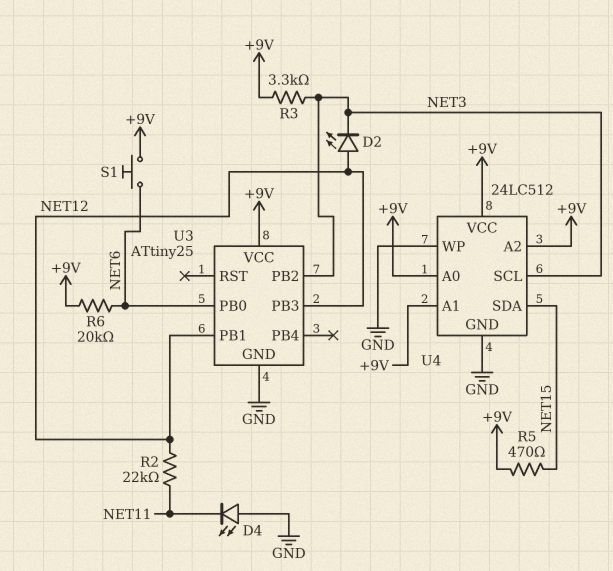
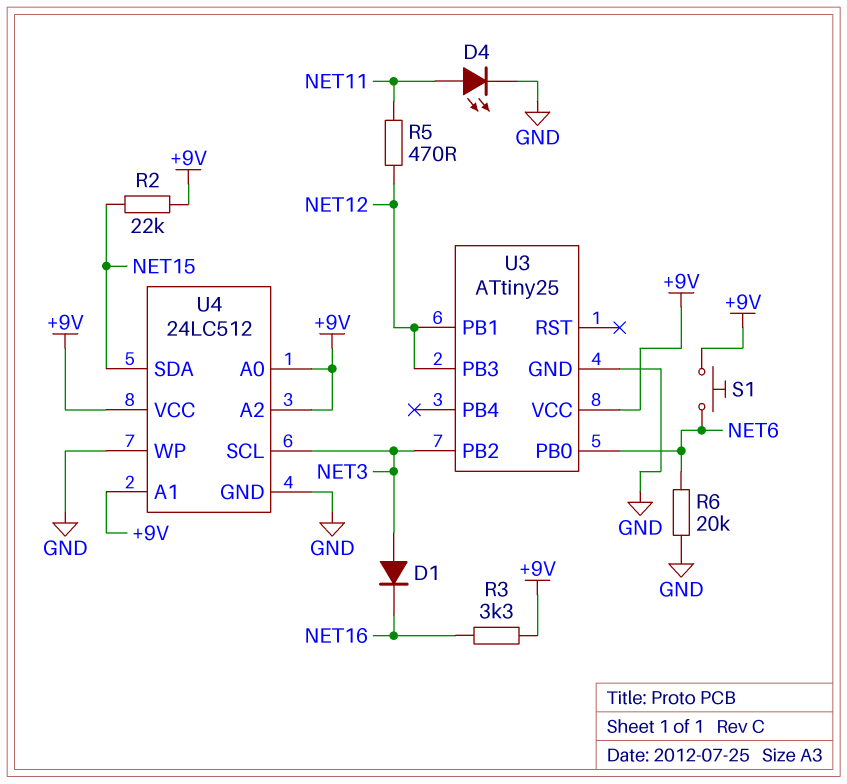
D1: none -> diode (A NET3, K NET16)
D2: LED (A NET12, K NET3) -> none
D4: LED (A GND, K NET11) -> LED (A NET11, K GND)
R2: 22k (NET11, NET12) -> 22k (+9V, NET15)
R3: 3.3k (+9V, NET3) -> 3.3k (+9V, NET16)
R5: 470 (+9V, NET15) -> 470 (NET11, NET12)
R6: 20k (+9V, NET6) -> 20k (GND, NET6)

